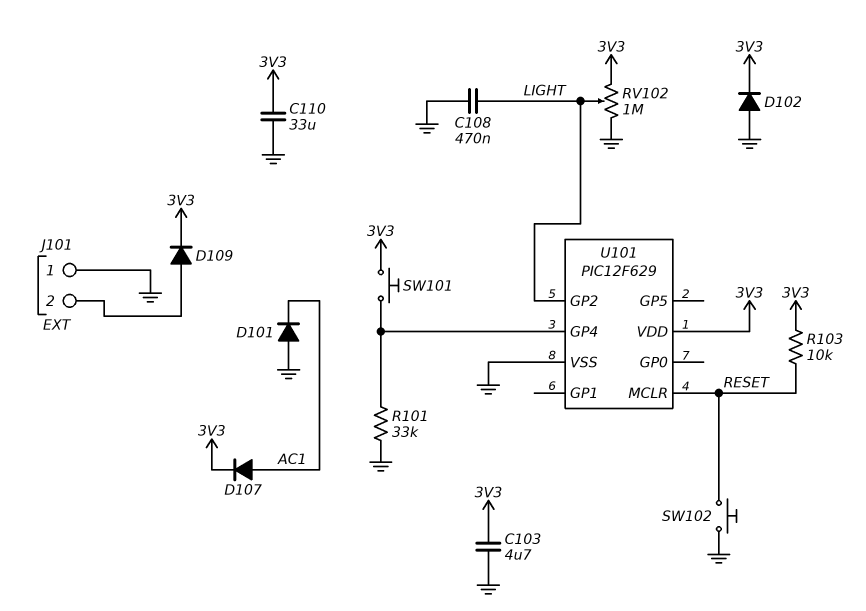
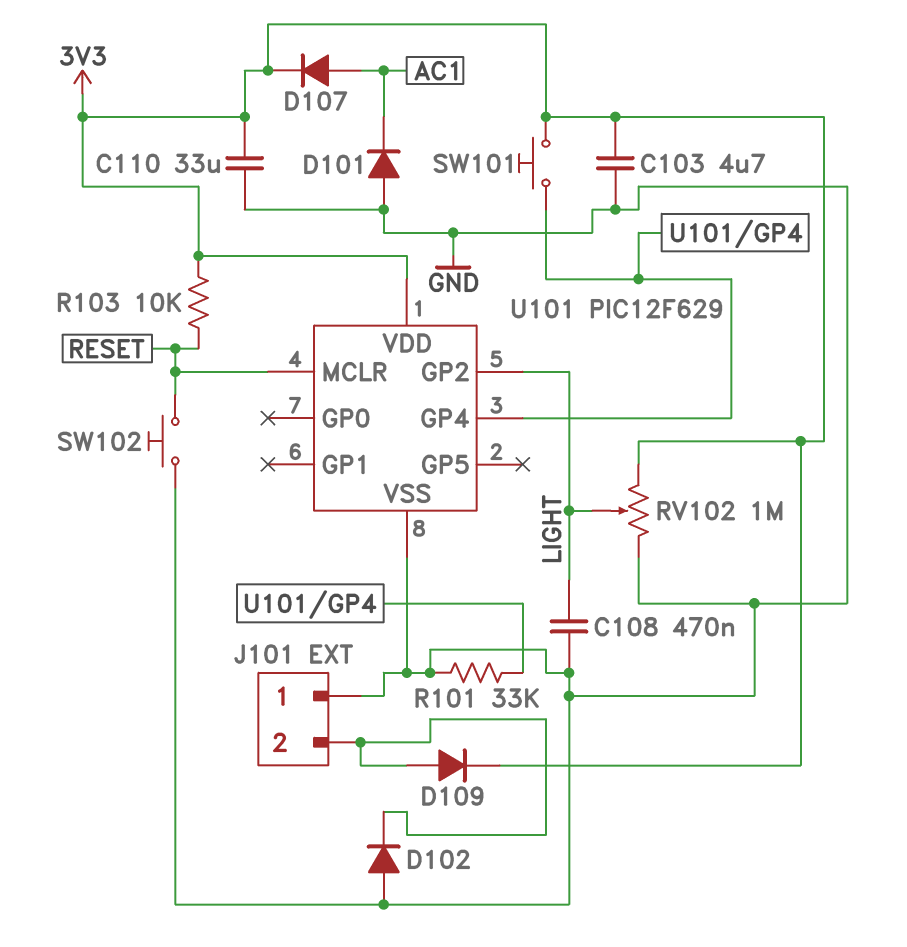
D102: diode (A GND, K 3V3) -> diode (A GND, K J101/2)

